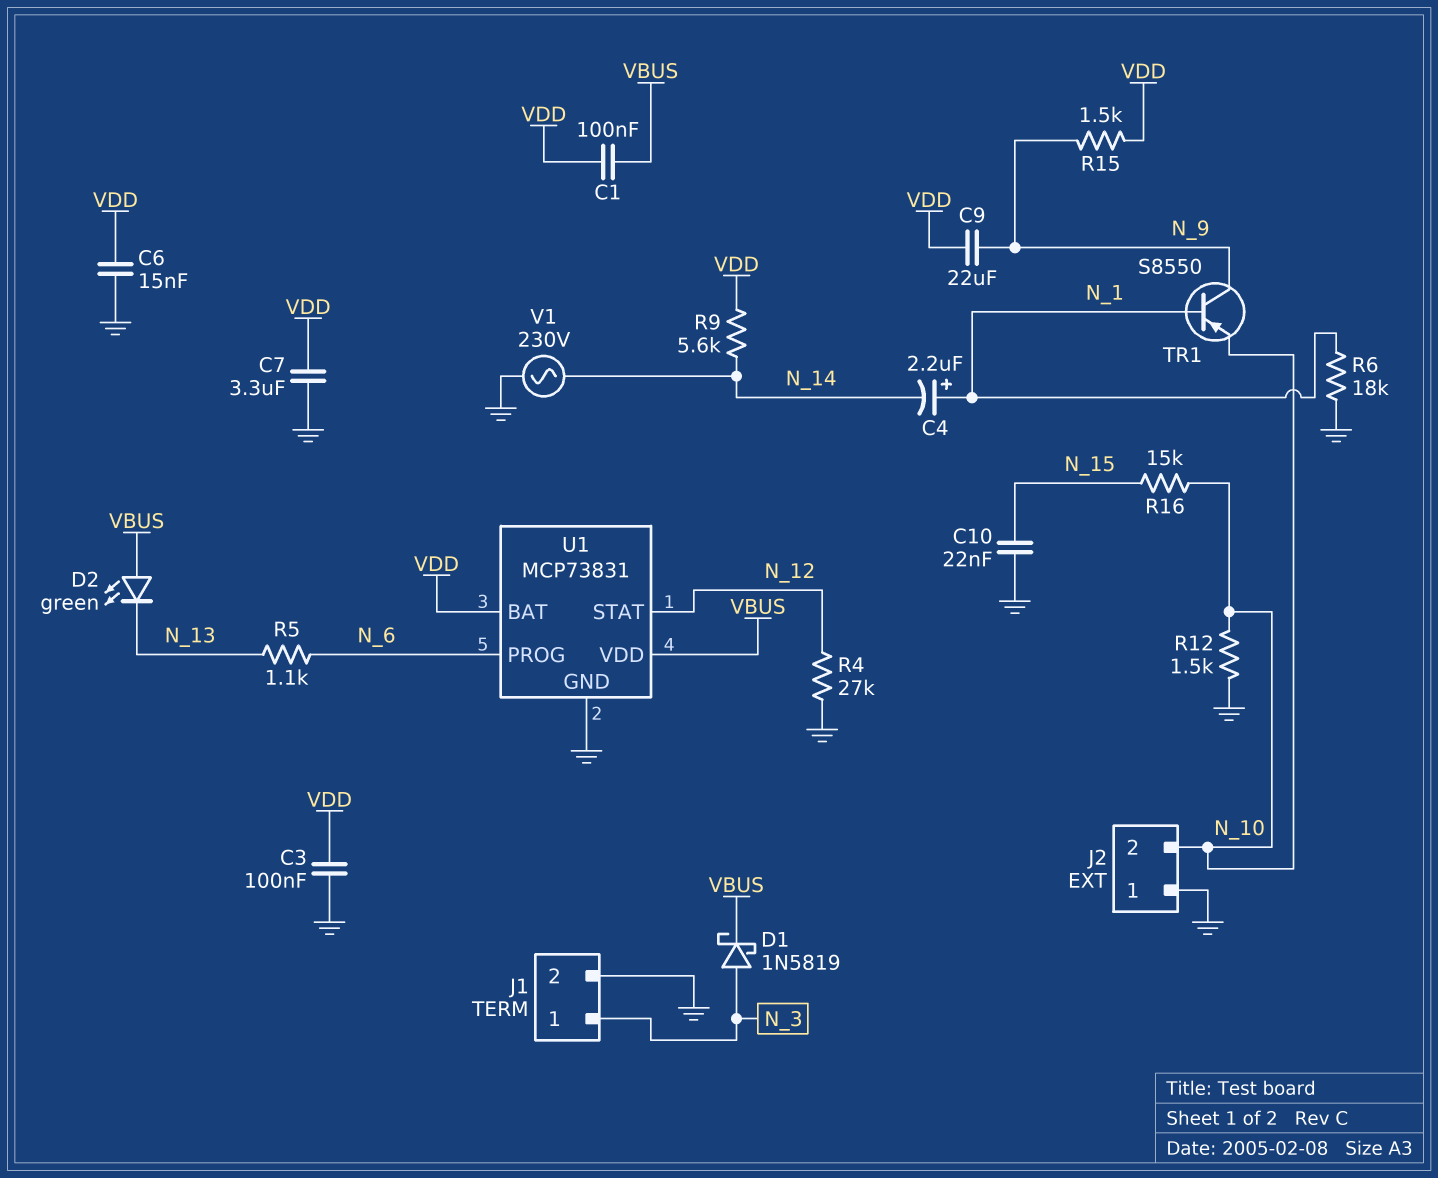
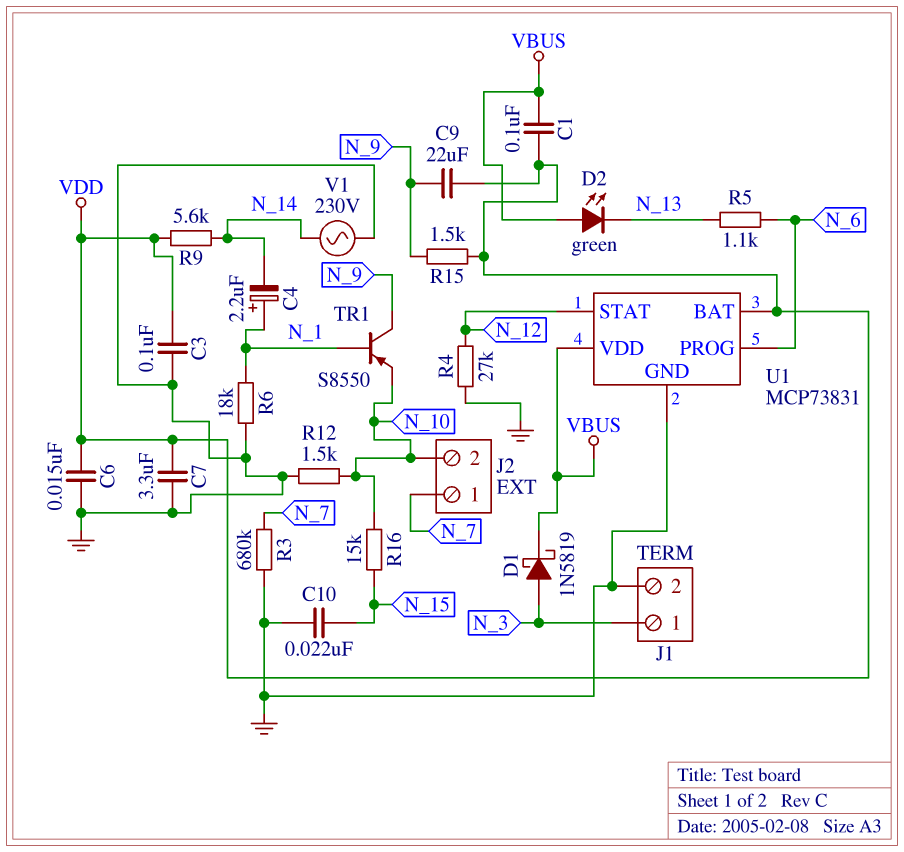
J2 pin 1: GND -> N_7
R3: none -> 680k (GND, N_7)

